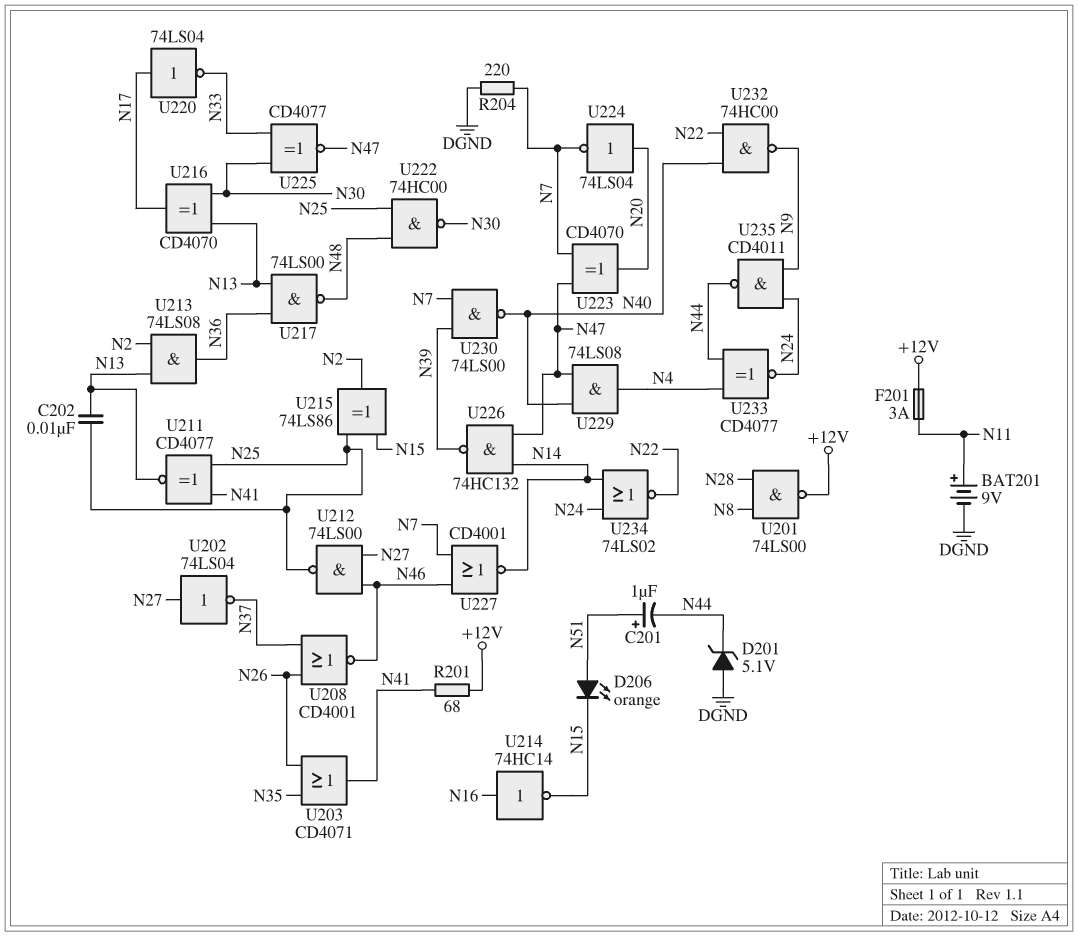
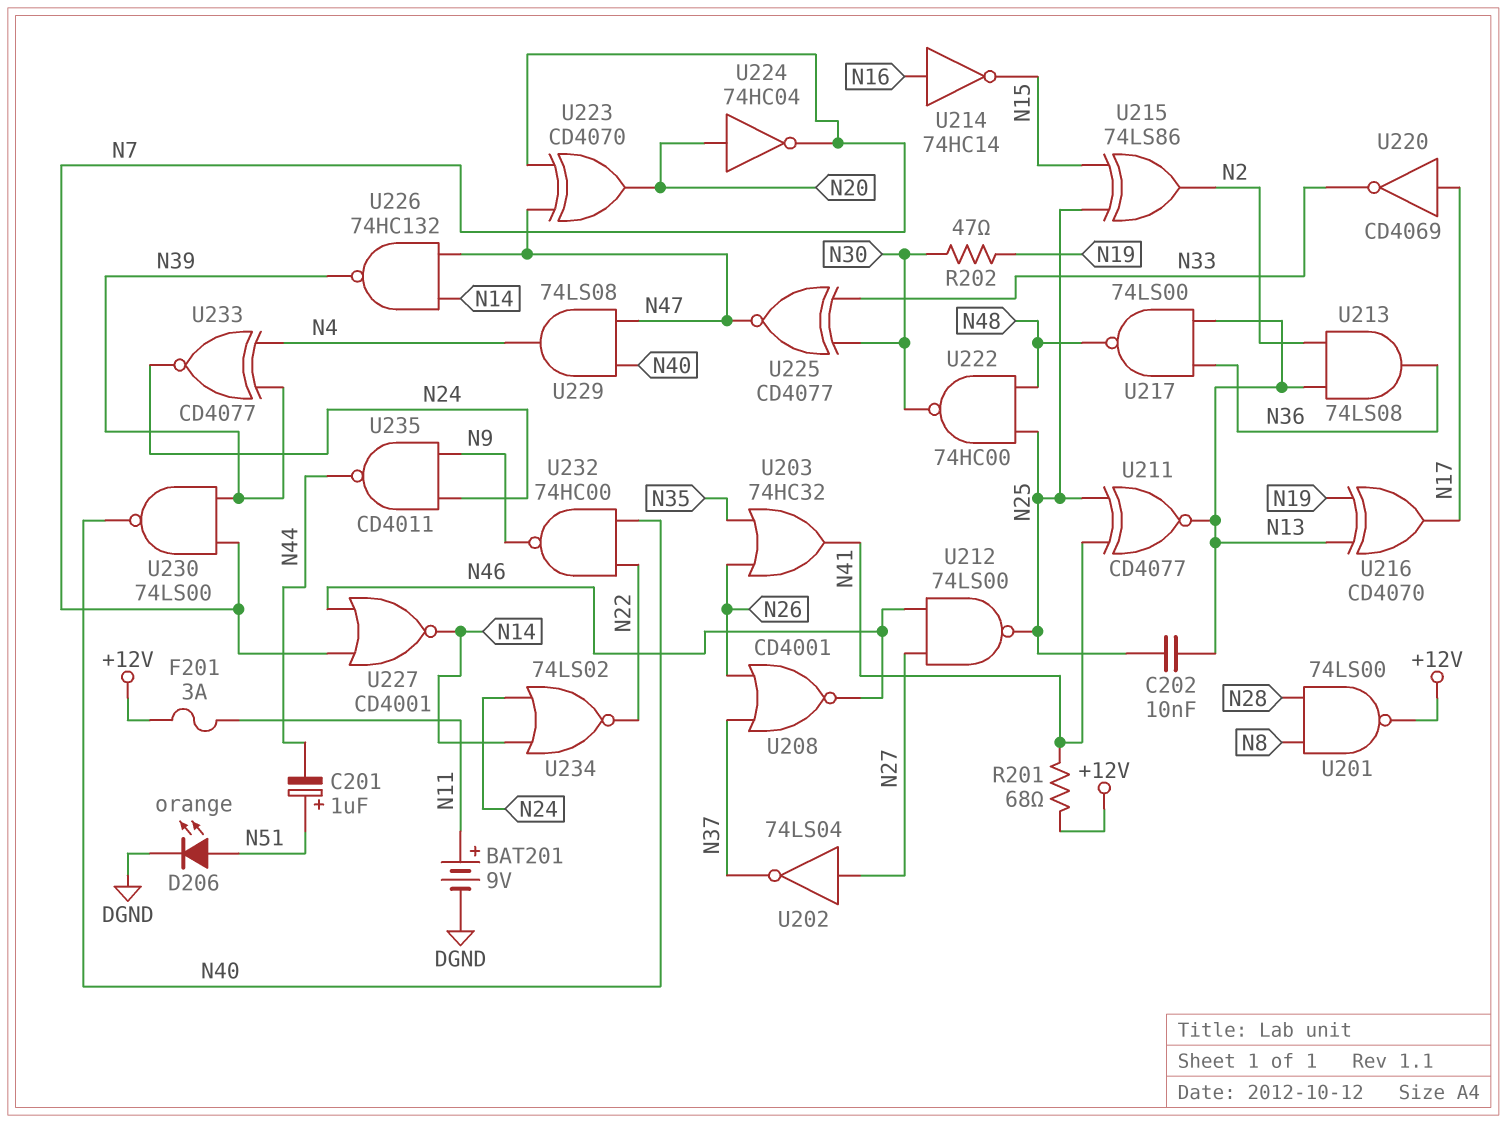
D201: zener 5.1V (A DGND, K N44) -> none
D206: LED orange (A N51, K N15) -> LED orange (A N51, K DGND)
R202: none -> 47 (N19, N30)
R204: 220 (DGND, N7) -> none
U203: OR CD4071 (in N26, in N35, out N41) -> OR 74HC32 (in N26, in N35, out N41)
U216: XOR CD4070 (in N13, in N30, out N17) -> XOR CD4070 (in N13, in N19, out N17)
U220: NOT 74LS04 (in N17, out N33) -> NOT CD4069 (in N17, out N33)
U224: NOT 74LS04 (in N20, out N7) -> NOT 74HC04 (in N20, out N7)
U233: XNOR CD4077 (in N4, in N44, out N24) -> XNOR CD4077 (in N4, in N39, out N24)

